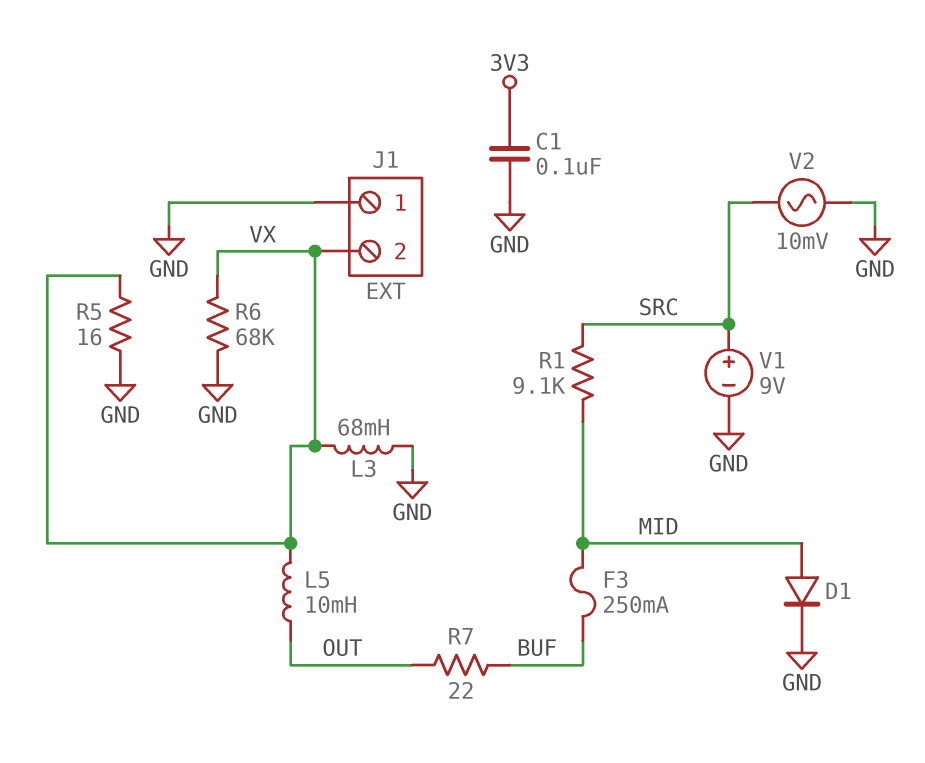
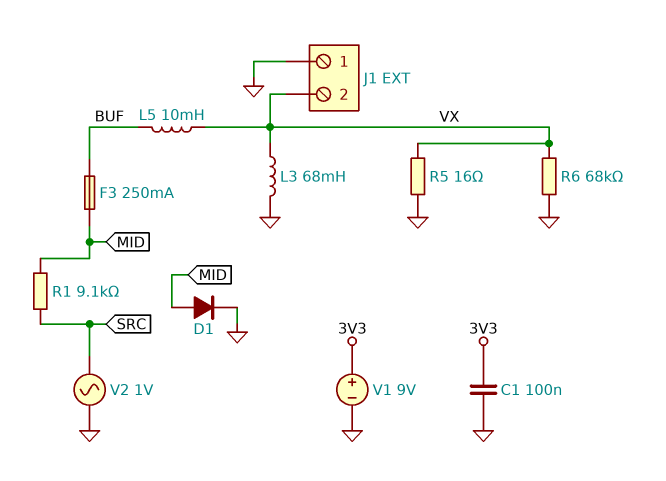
L5: 10mH (OUT, VX) -> 10mH (BUF, VX)
R7: 22 (BUF, OUT) -> none
V1: 9V (plus SRC, minus GND) -> 9V (plus 3V3, minus GND)
V2: AC 10mV (GND, SRC) -> AC 1V (GND, SRC)

